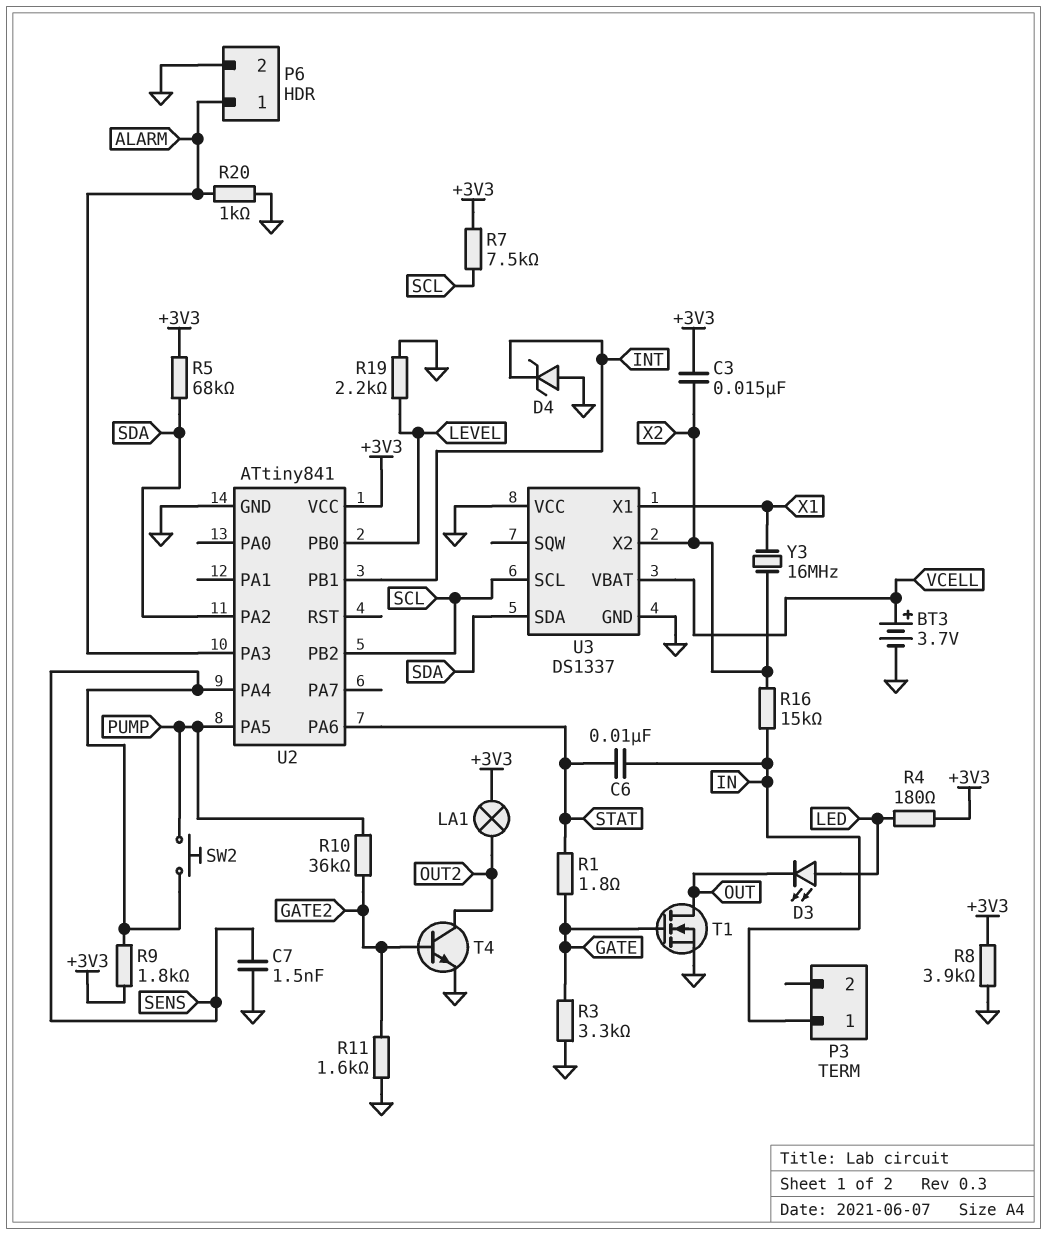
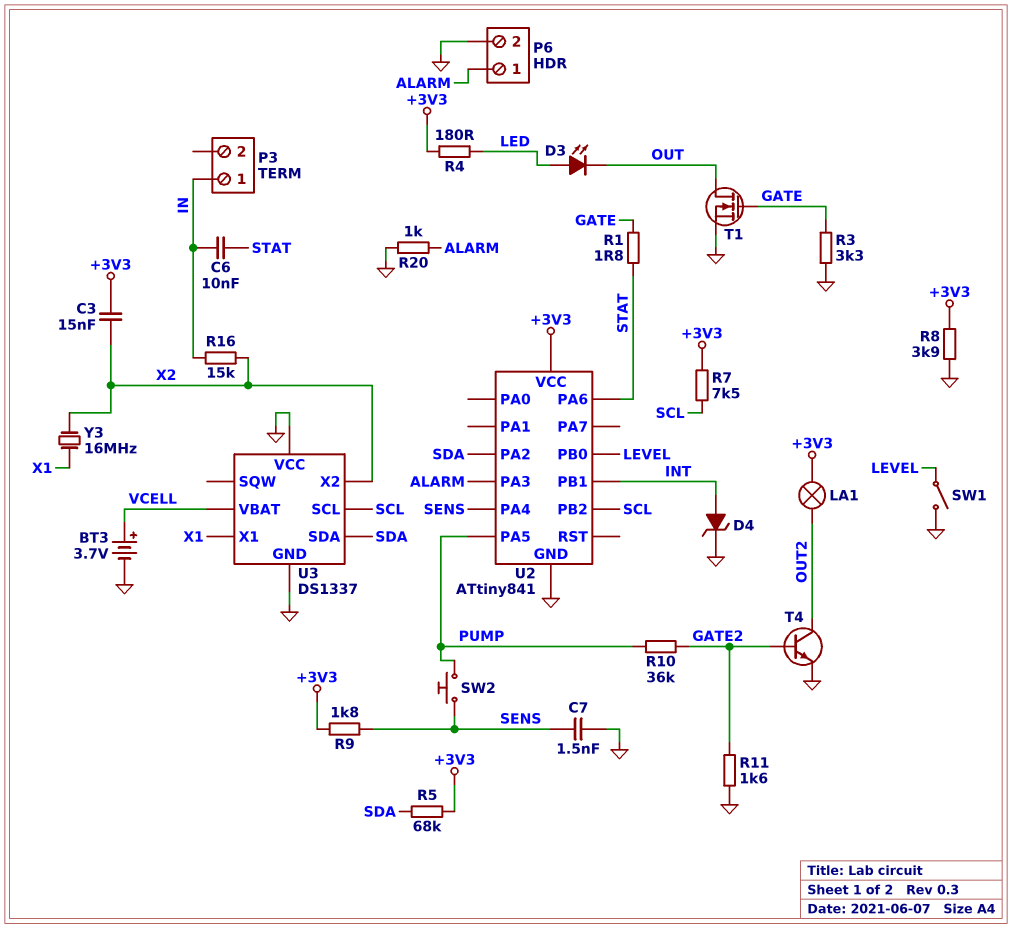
D4: zener (A GND, K INT) -> zener (A INT, K GND)
R19: 2.2k (GND, LEVEL) -> none
SW1: none -> switch (GND, LEVEL)

